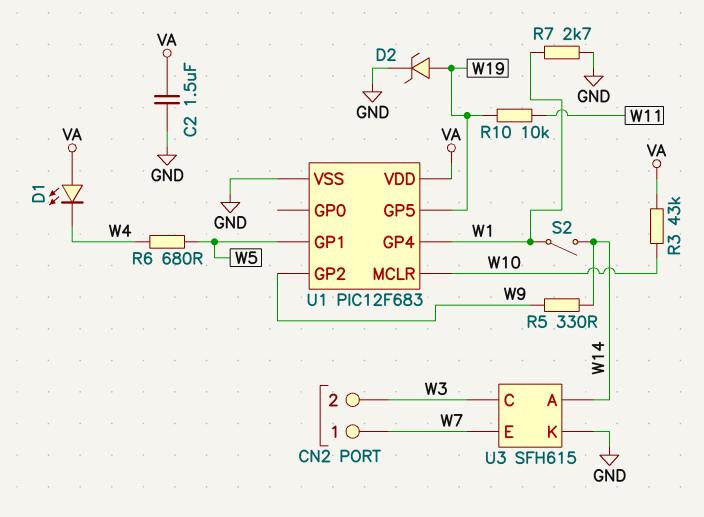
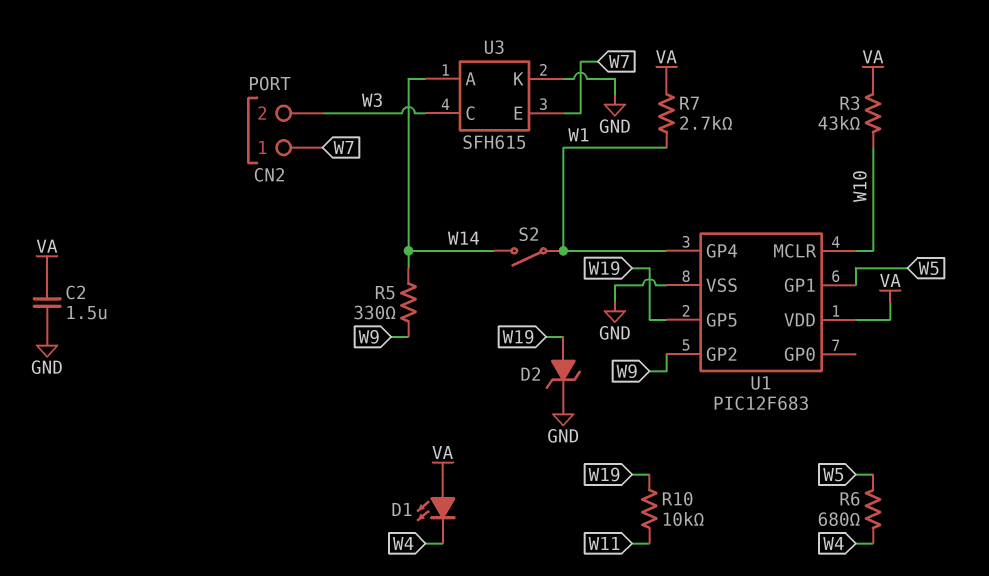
R7: 2.7k (GND, W1) -> 2.7k (VA, W1)

